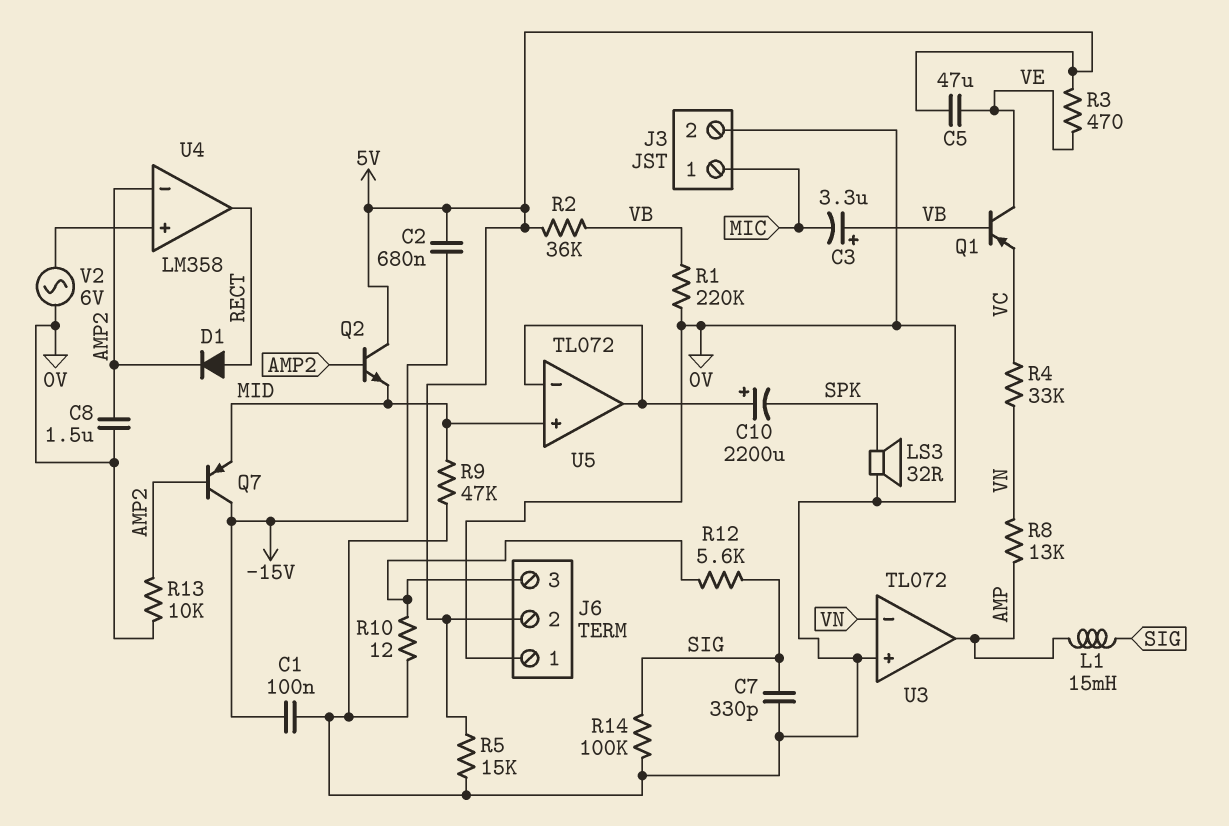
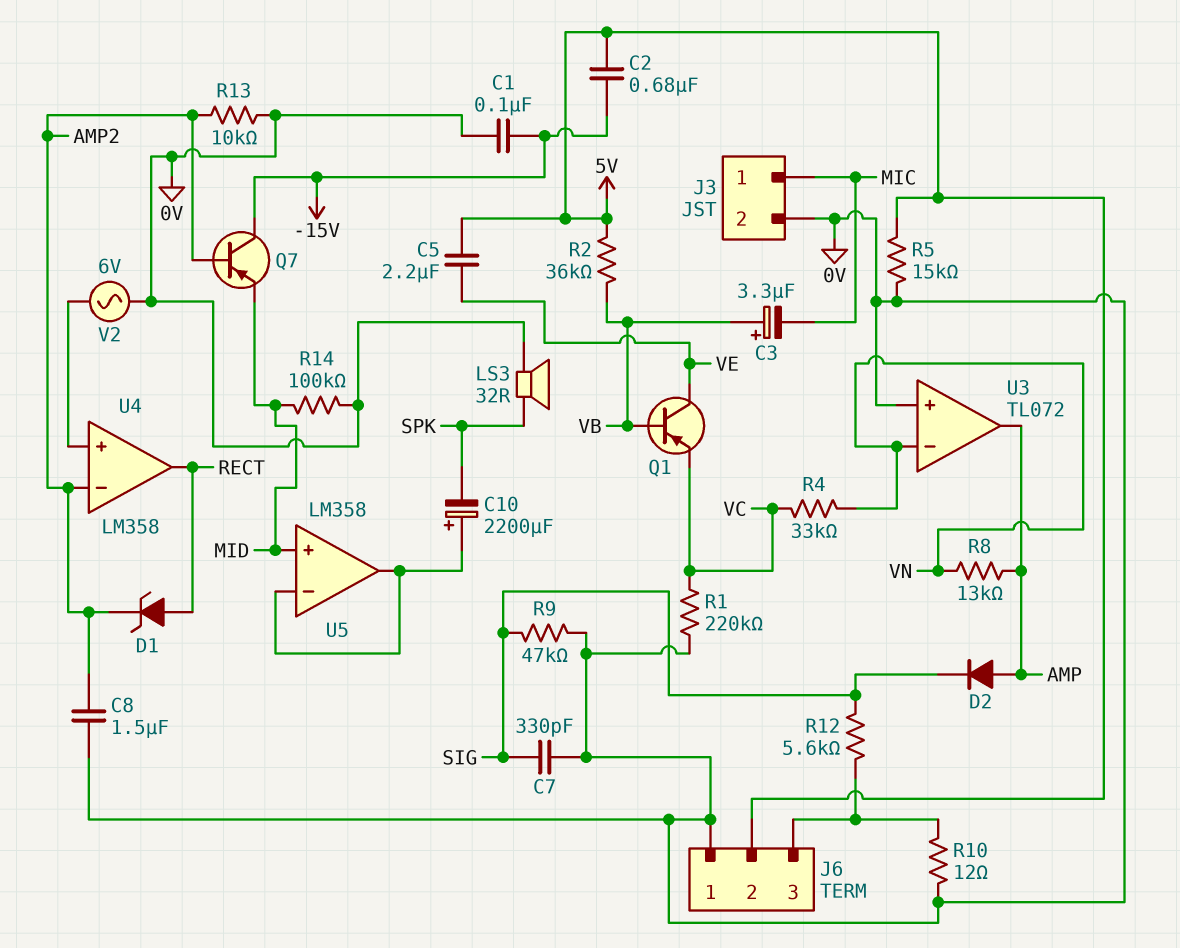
C5: 47uF (5V, VE) -> 2.2uF (5V, VE)
D1: diode (A RECT, K AMP2) -> zener (A RECT, K AMP2)
D2: none -> diode (A AMP, K SIG)
L1: 15mH (AMP, SIG) -> none
Q2: NPN (B AMP2, C 5V, E MID) -> none
R1: 220k (0V, VB) -> 220k (0V, VC)
R3: 470 (5V, VE) -> none
R9: 47k (0V, MID) -> 47k (0V, SIG)
R14: 100k (0V, SIG) -> 100k (0V, MID)
U5: TL072 -> LM358

